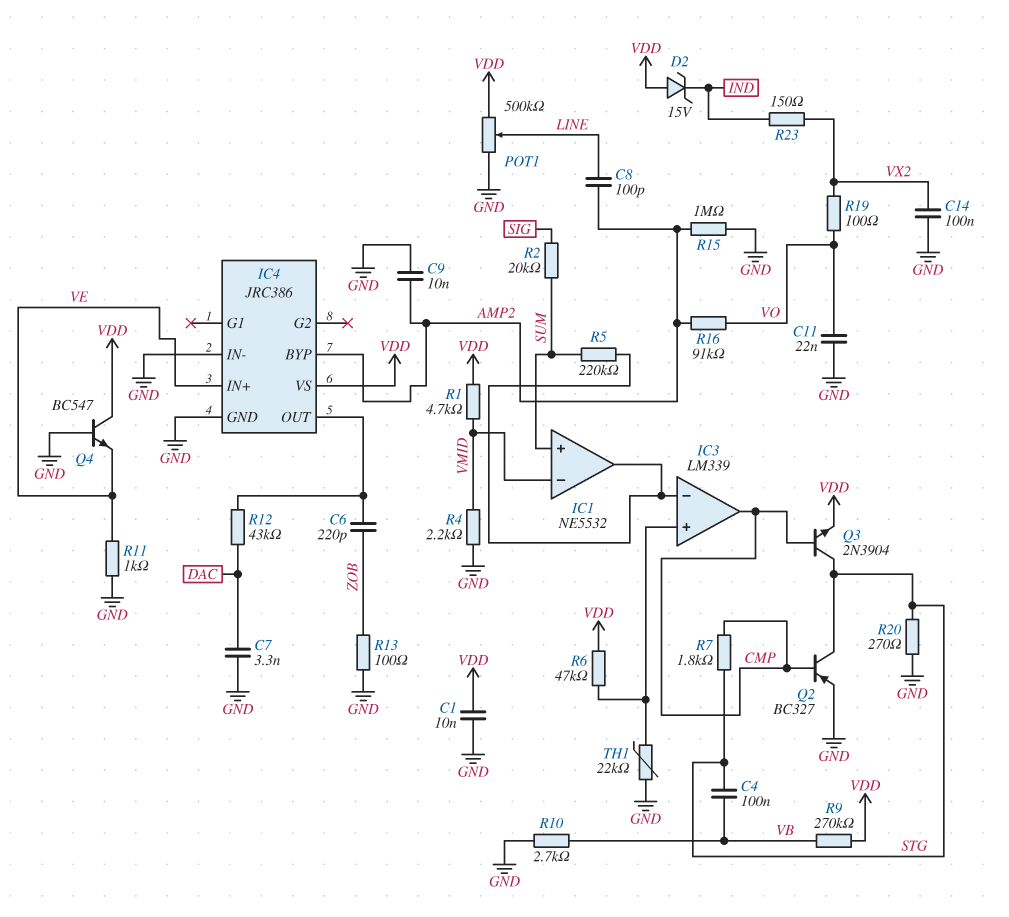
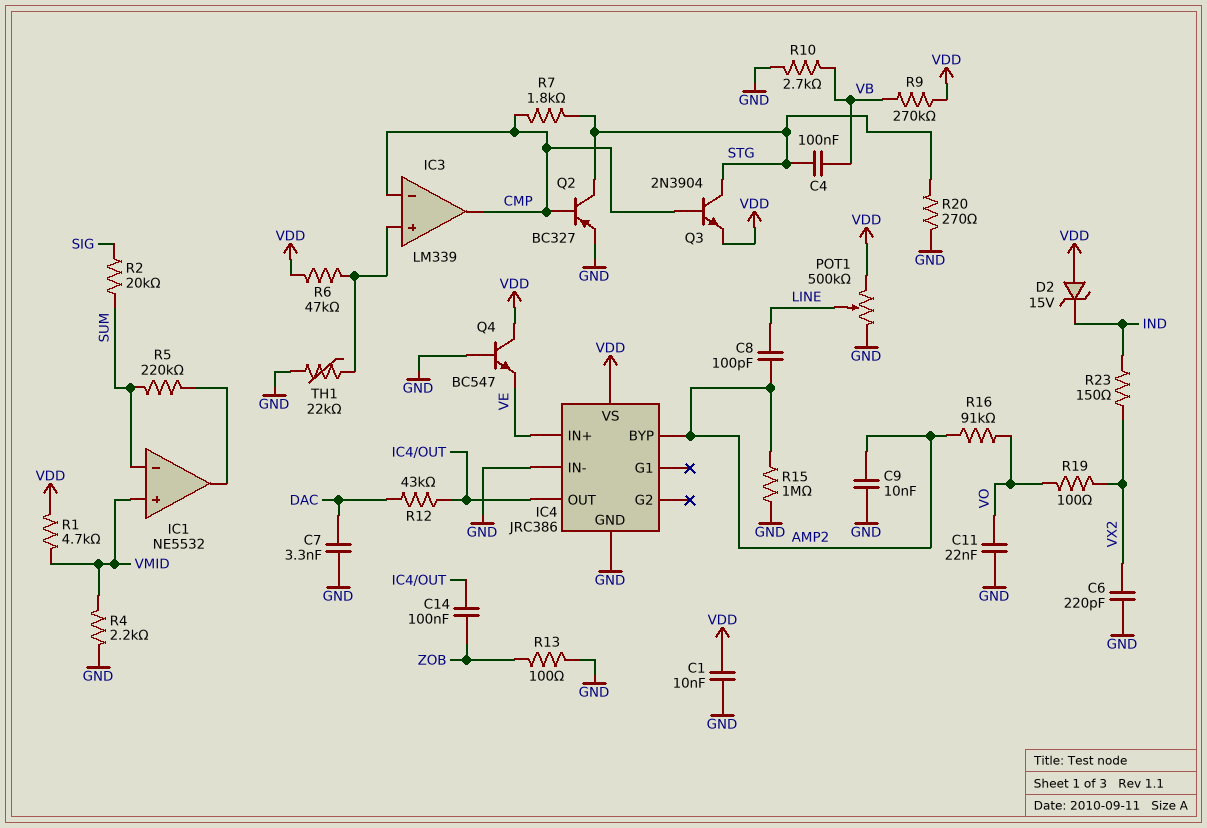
C6: 220pF (IC4/OUT, ZOB) -> 220pF (GND, VX2)
C14: 100nF (GND, VX2) -> 100nF (IC4/OUT, ZOB)
IC1 pin in+: SUM -> VMID
IC1 pin in-: VMID -> SUM
IC3 pin in-: IC1/out -> CMP
R11: 1k (GND, VE) -> none

